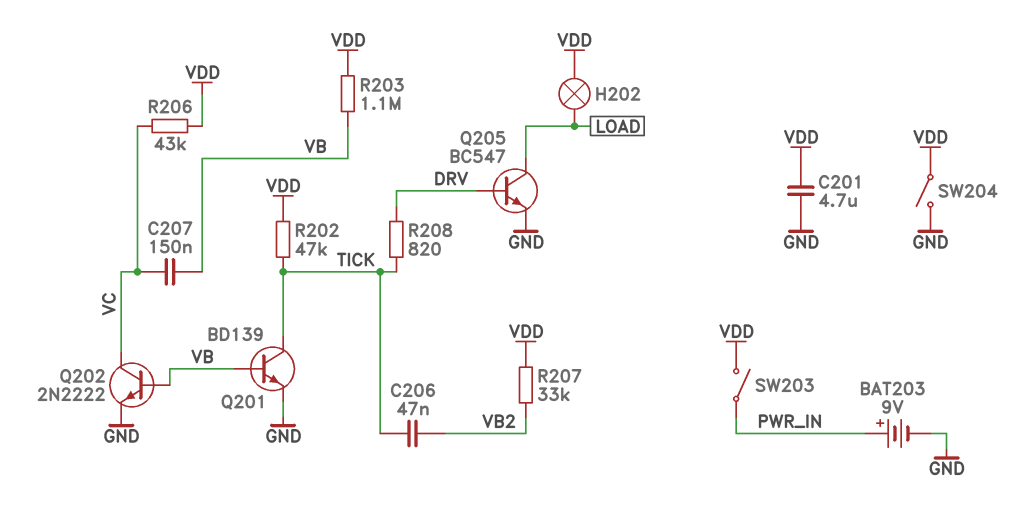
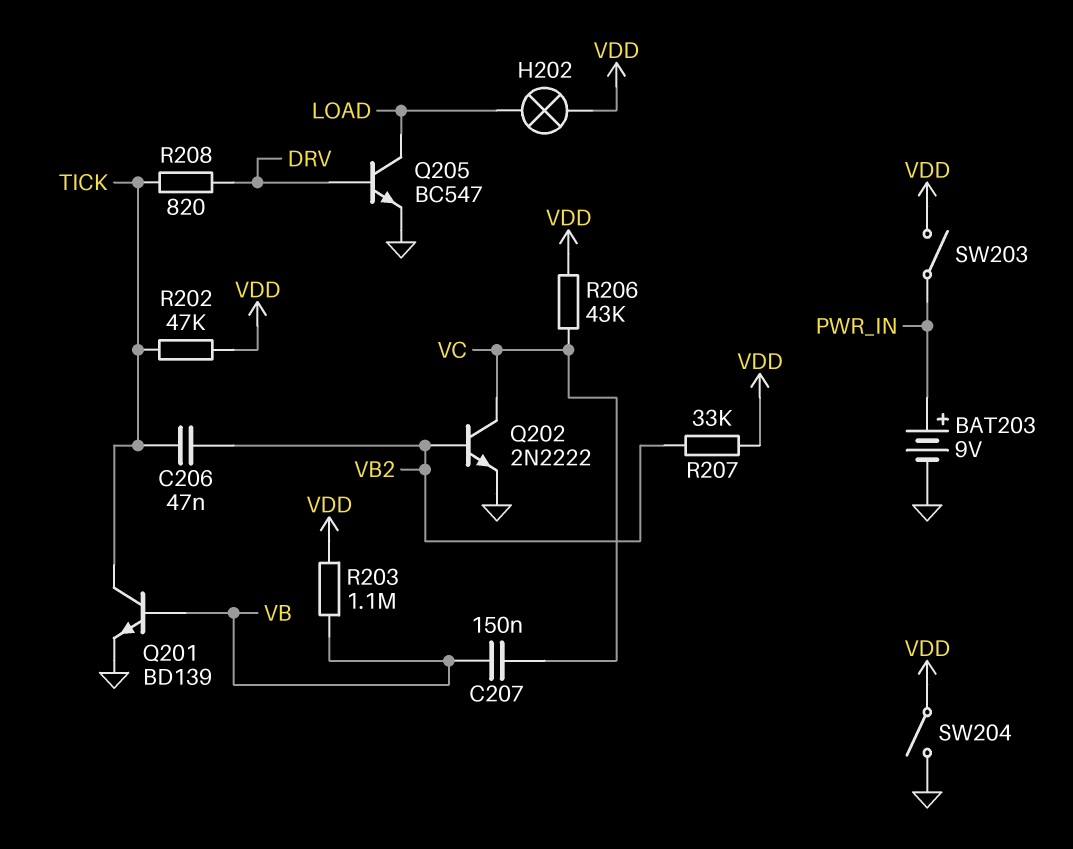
C201: 4.7uF (GND, VDD) -> none
Q202: NPN 2N2222 (B VB, C VC, E GND) -> NPN 2N2222 (B VB2, C VC, E GND)

